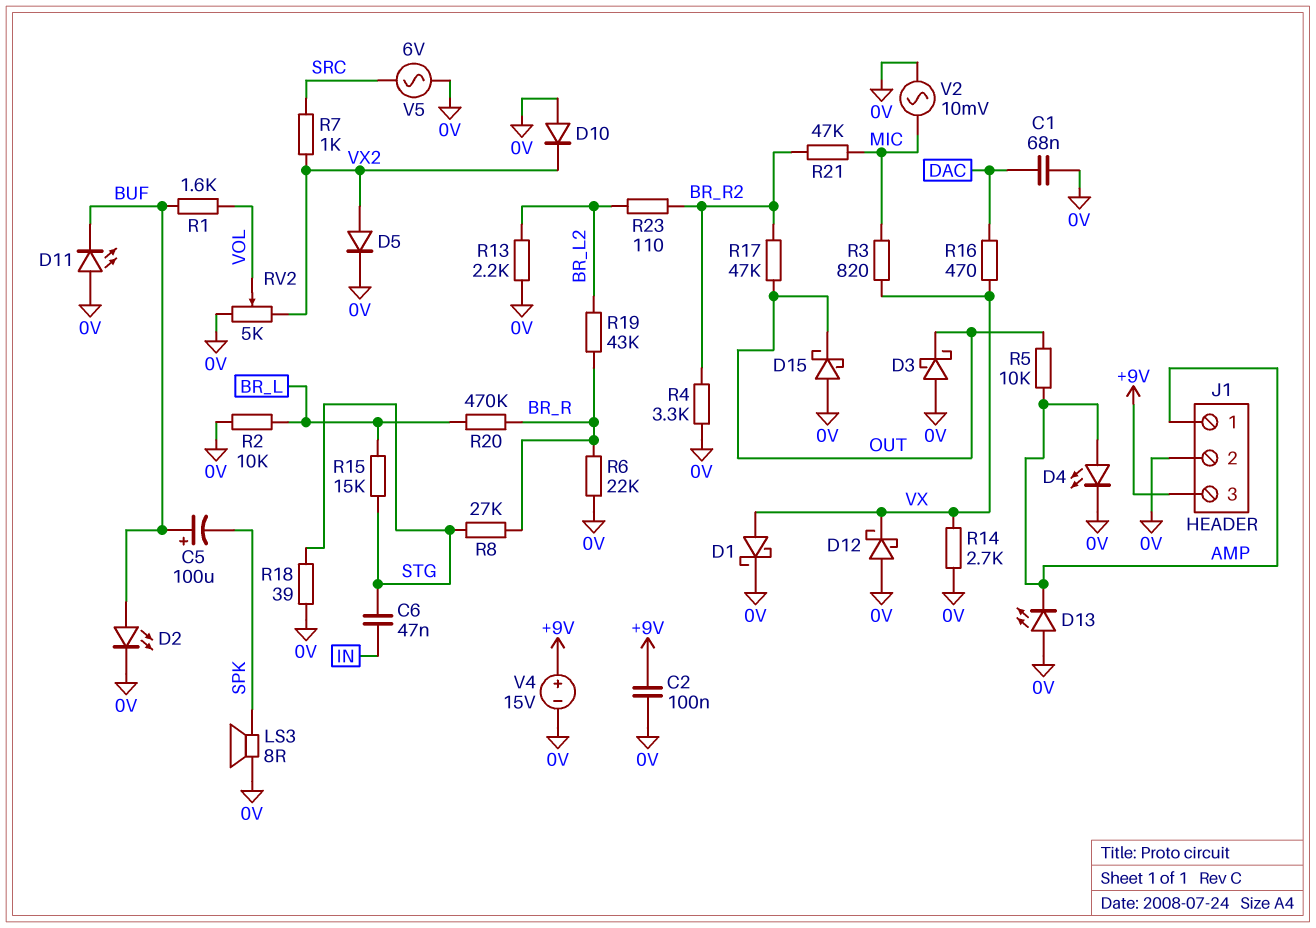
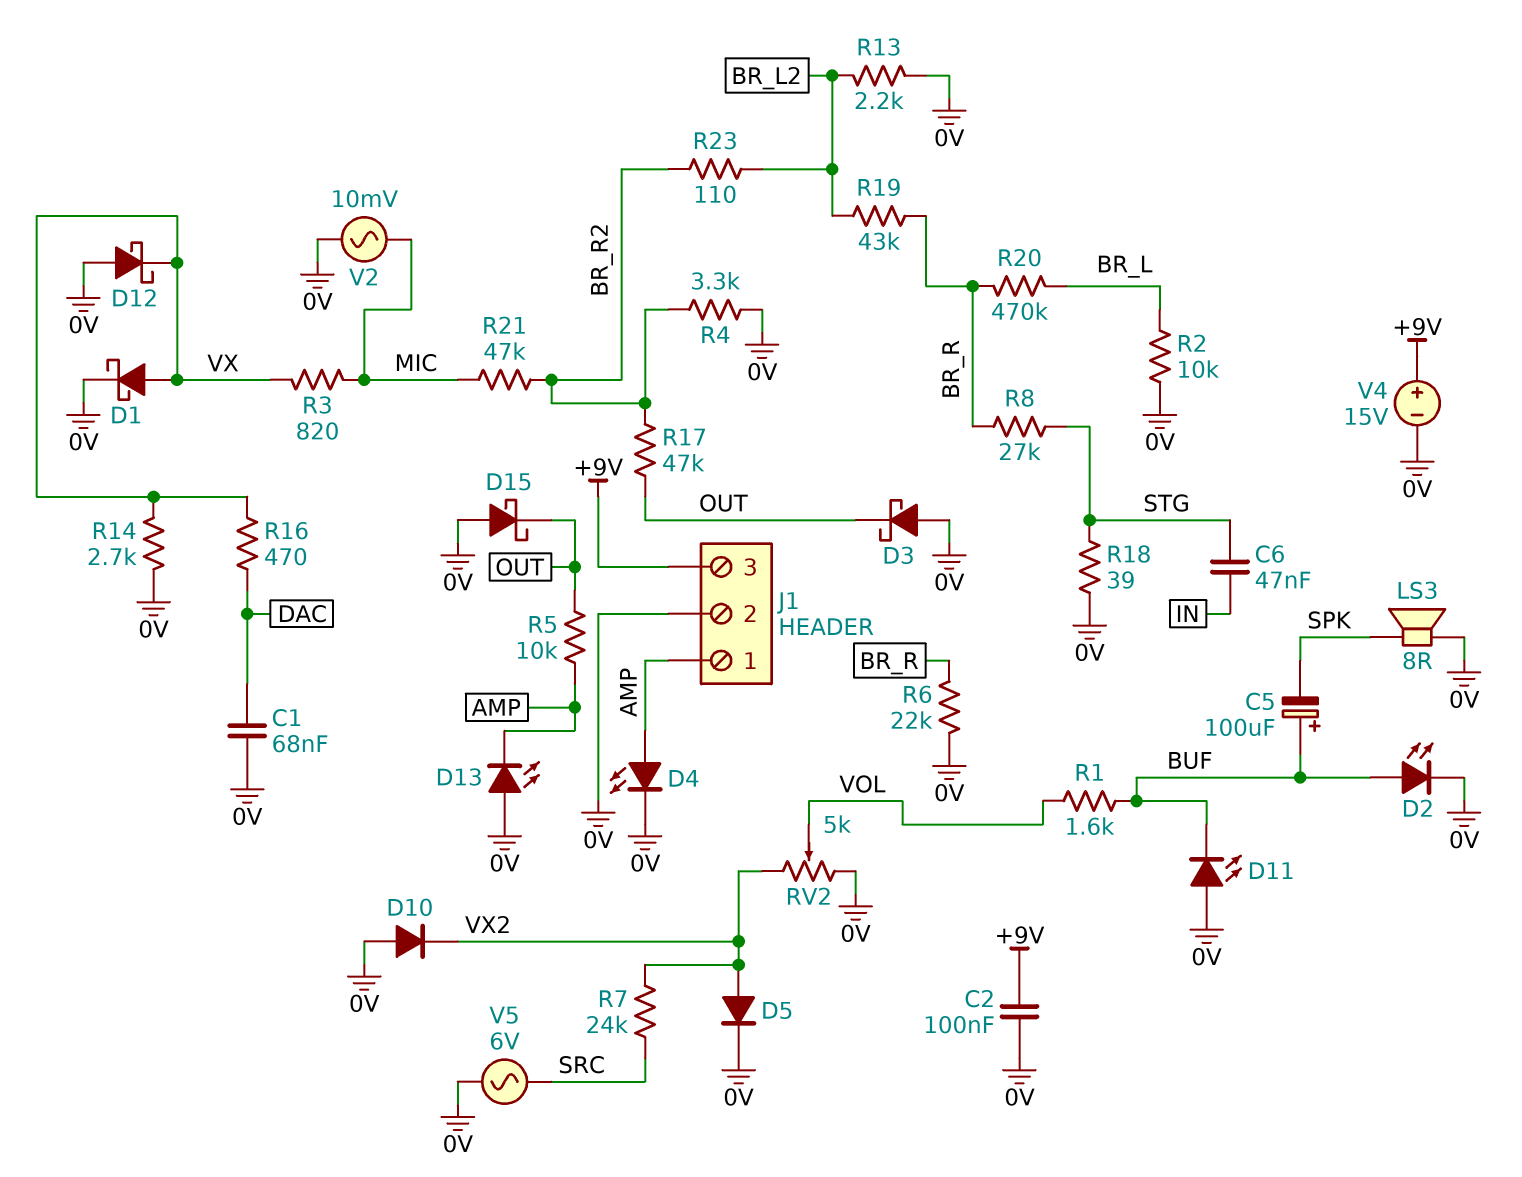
R7: 1k (SRC, VX2) -> 24k (SRC, VX2)
R15: 15k (BR_L, STG) -> none

